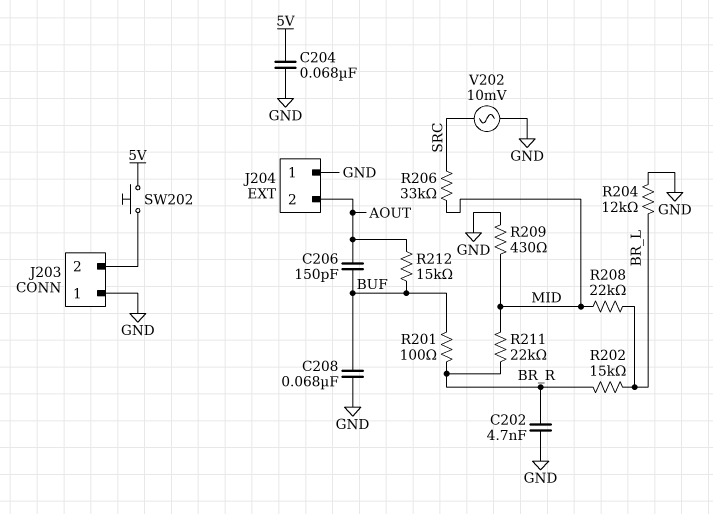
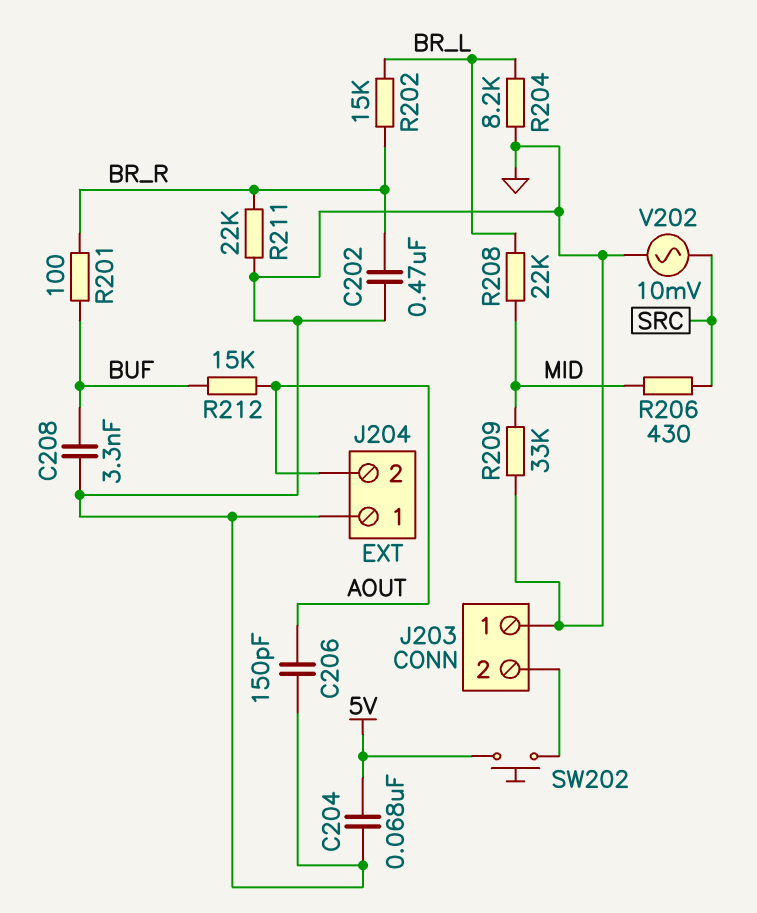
C202: 4.7nF (BR_R, GND) -> 470nF (BR_R, GND)
C206: 150pF (AOUT, BUF) -> 150pF (AOUT, GND)
C208: 68nF (BUF, GND) -> 3.3nF (BUF, GND)
R204: 12k (BR_L, GND) -> 8.2k (BR_L, GND)
R206: 33k (MID, SRC) -> 430 (MID, SRC)
R209: 430 (GND, MID) -> 33k (GND, MID)
R211: 22k (BR_R, MID) -> 22k (BR_R, GND)

